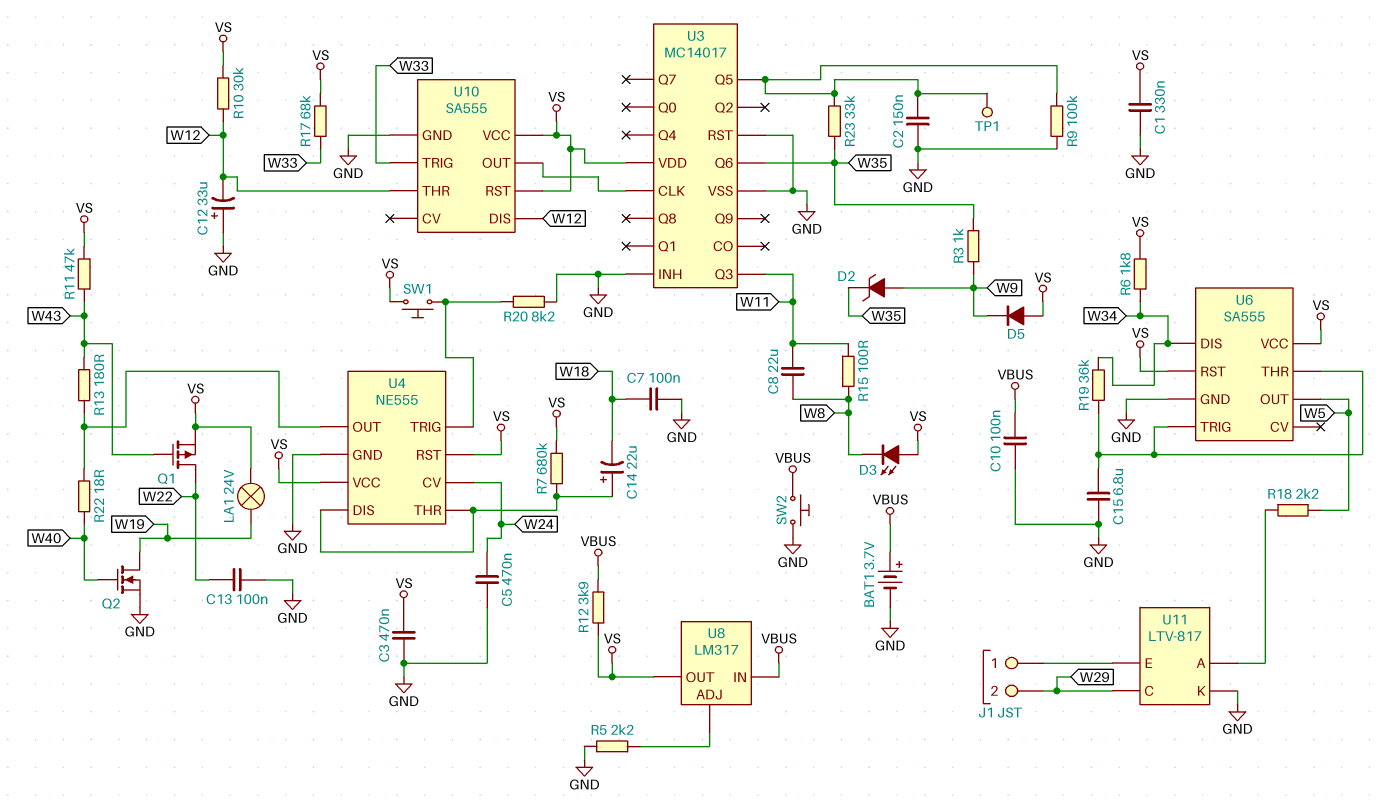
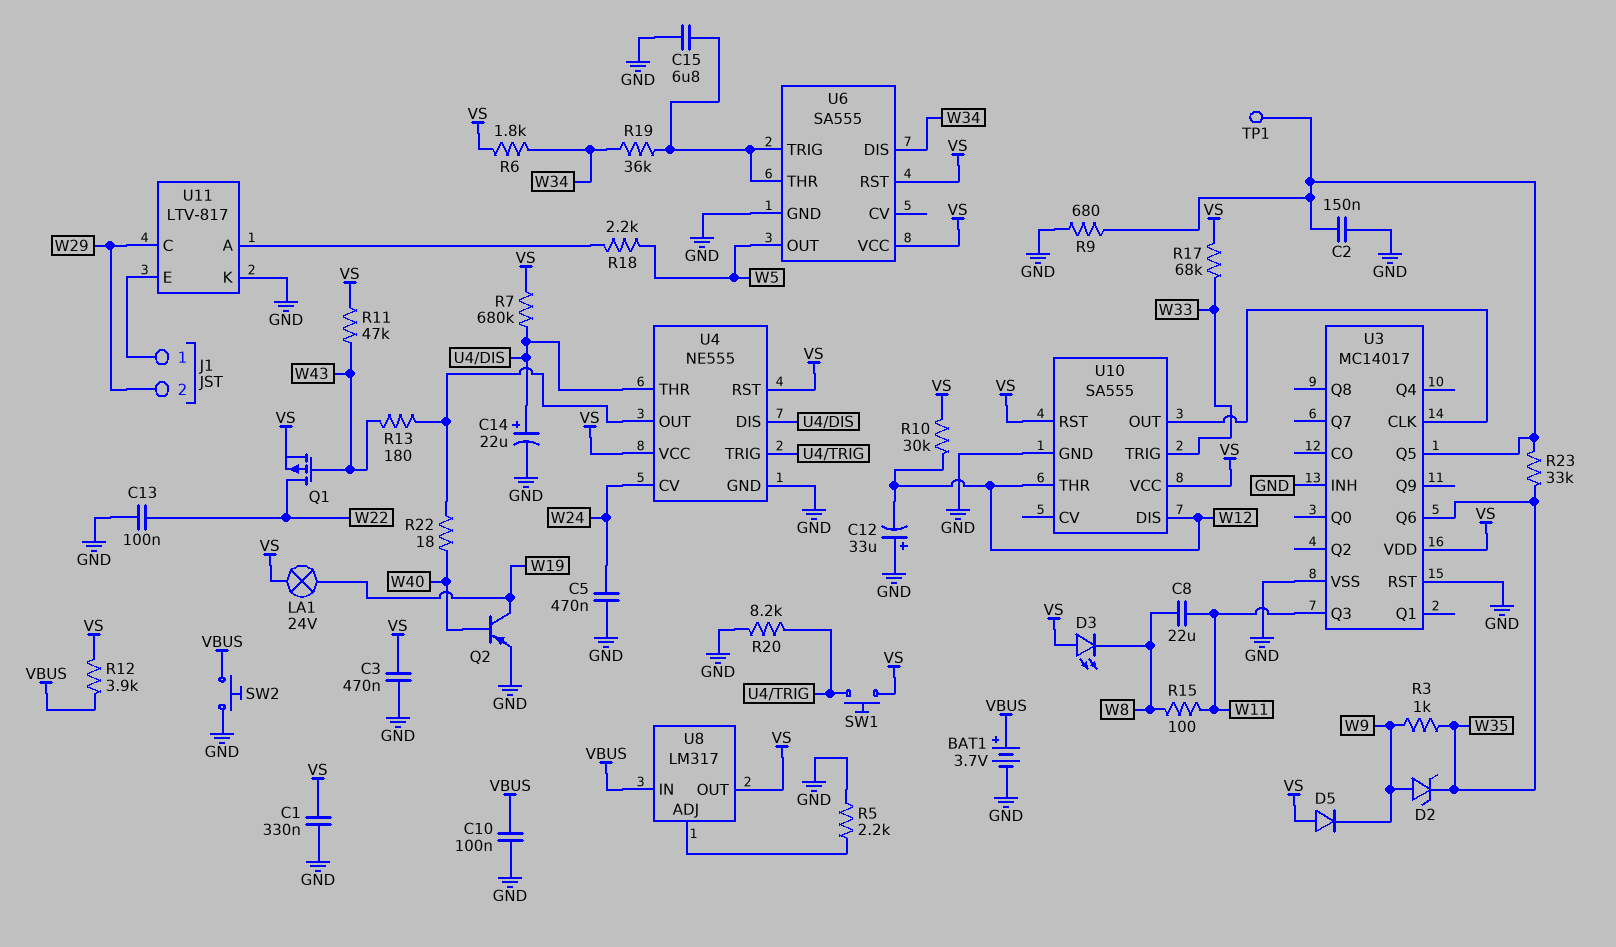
C7: 100nF (GND, W18) -> none
C14: 22uF (plus U4/DIS, minus W18) -> 22uF (plus U4/DIS, minus GND)
Q2: NMOS (G W40, D W19, S GND) -> PNP (B W40, C W19, E GND)
R9: 100k (GND, U3/Q5) -> 680 (GND, U3/Q5)

